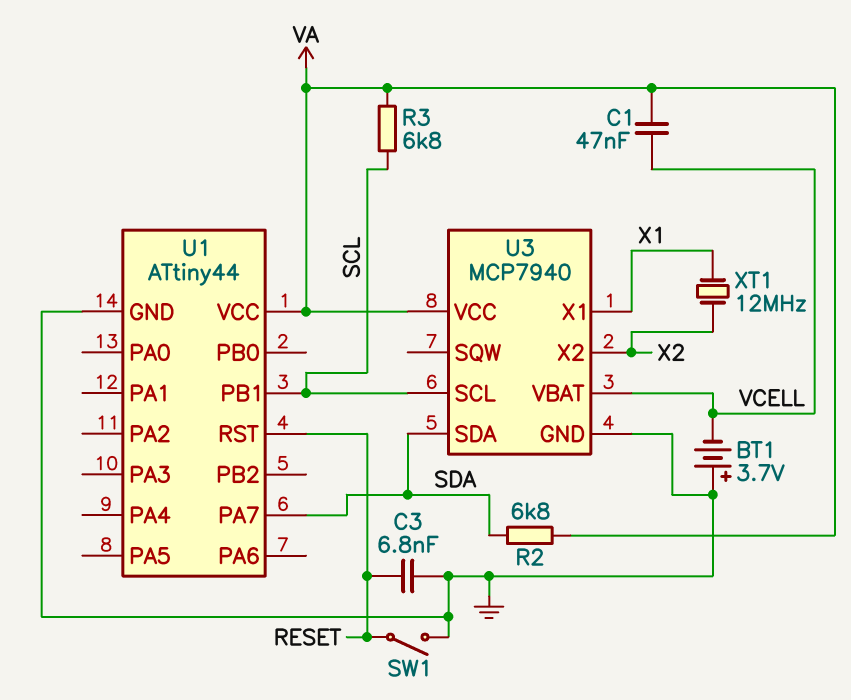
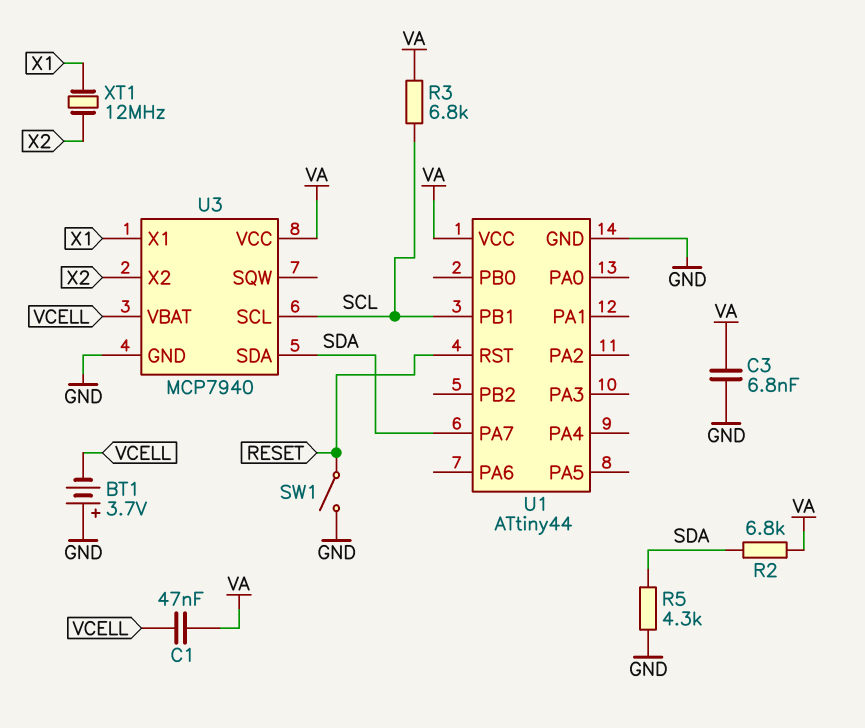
C3: 6.8nF (GND, RESET) -> 6.8nF (GND, VA)
R5: none -> 4.3k (GND, SDA)

